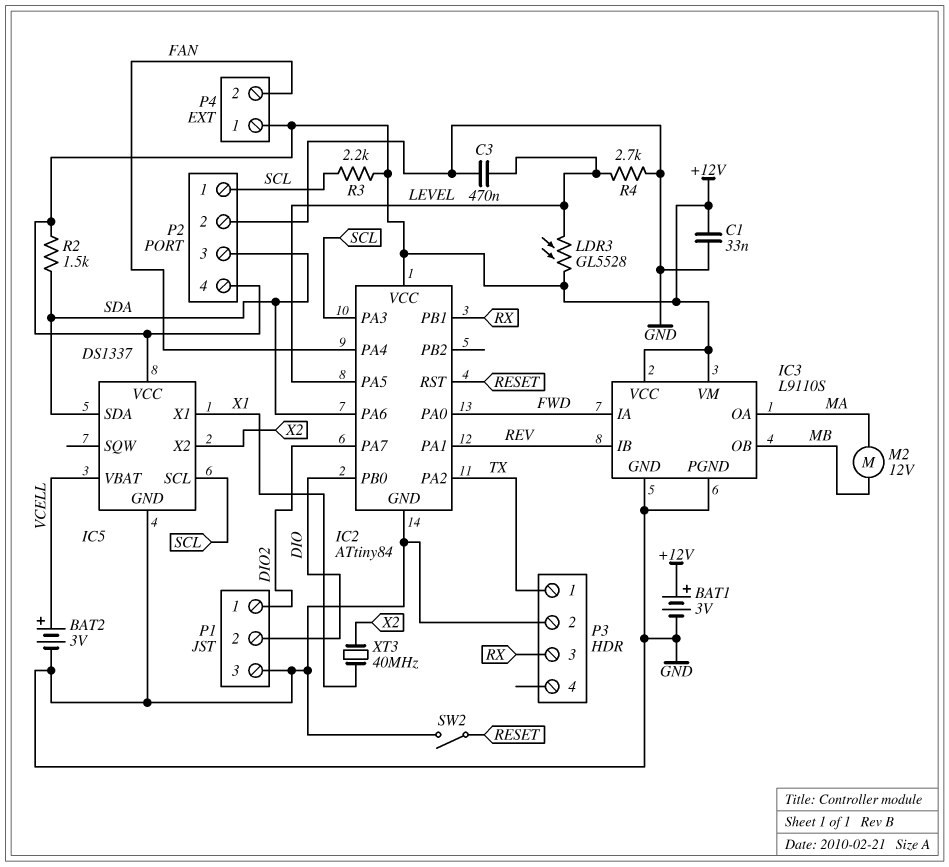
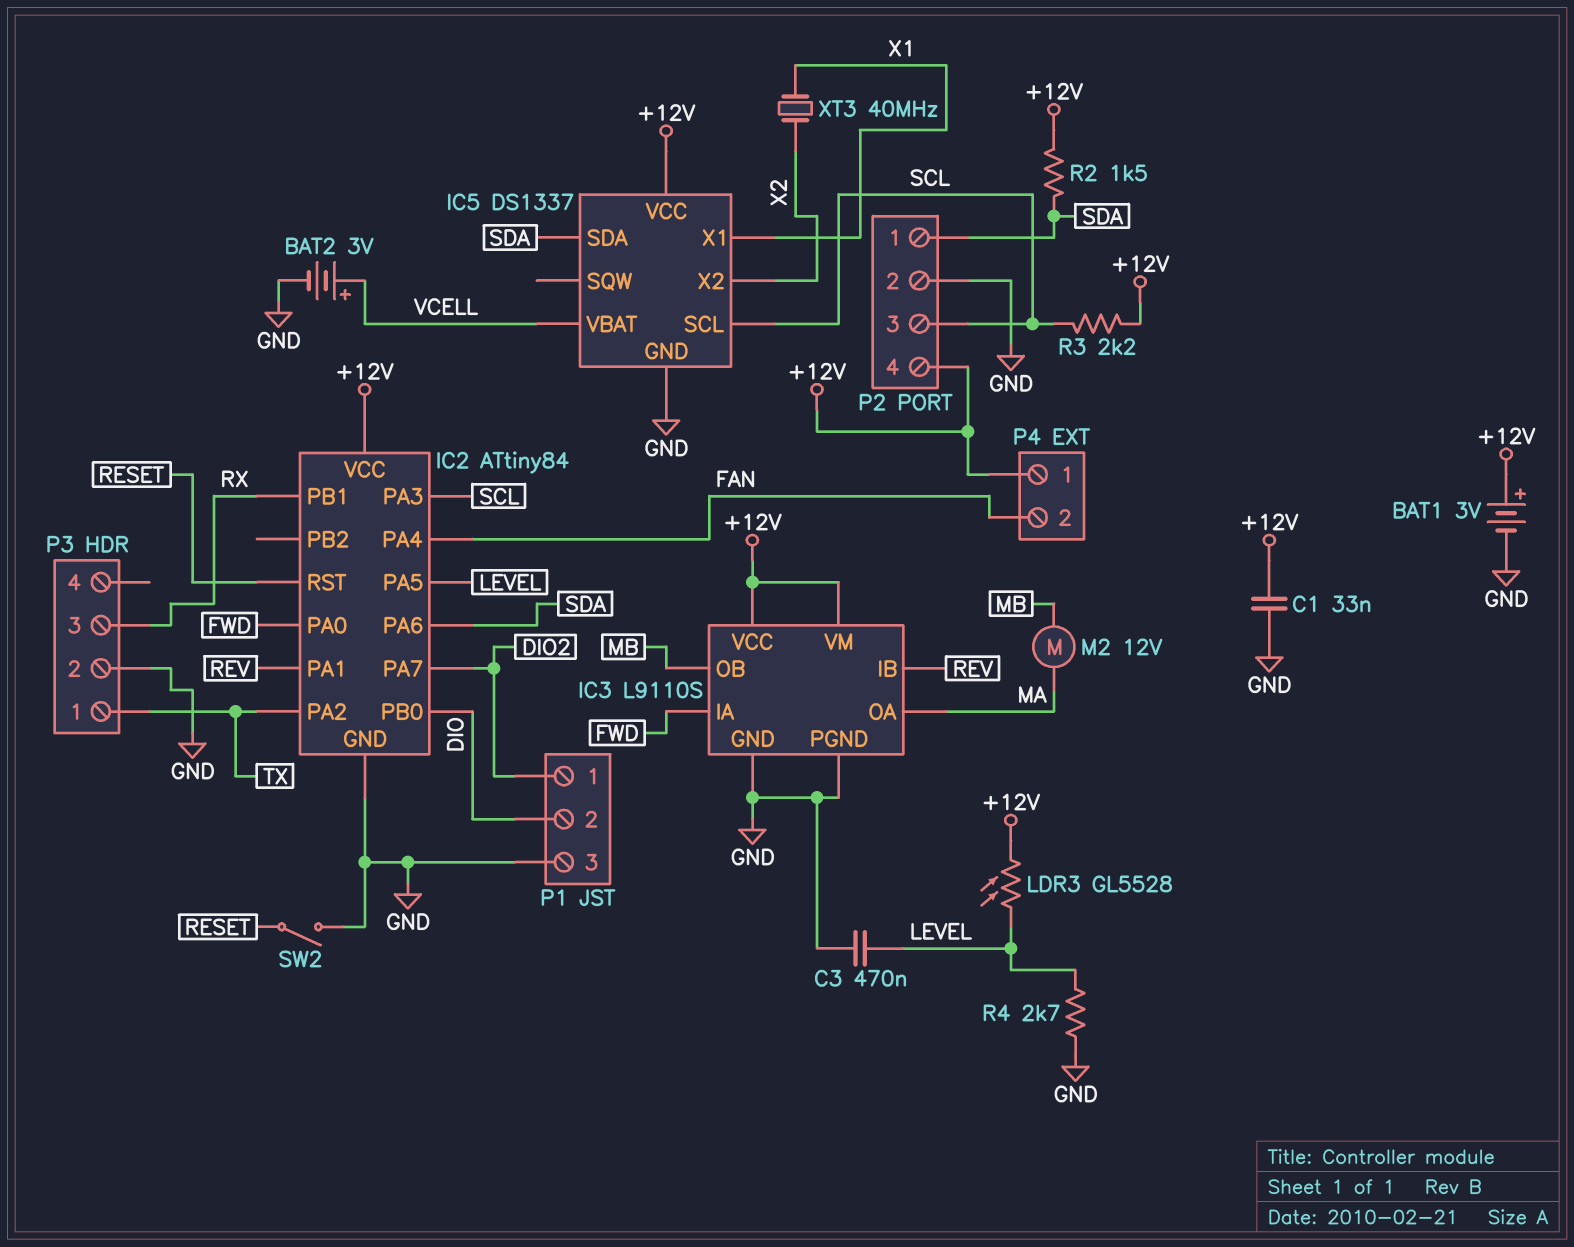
P2 pin 1: SCL -> SDA
P2 pin 3: SDA -> SCL

